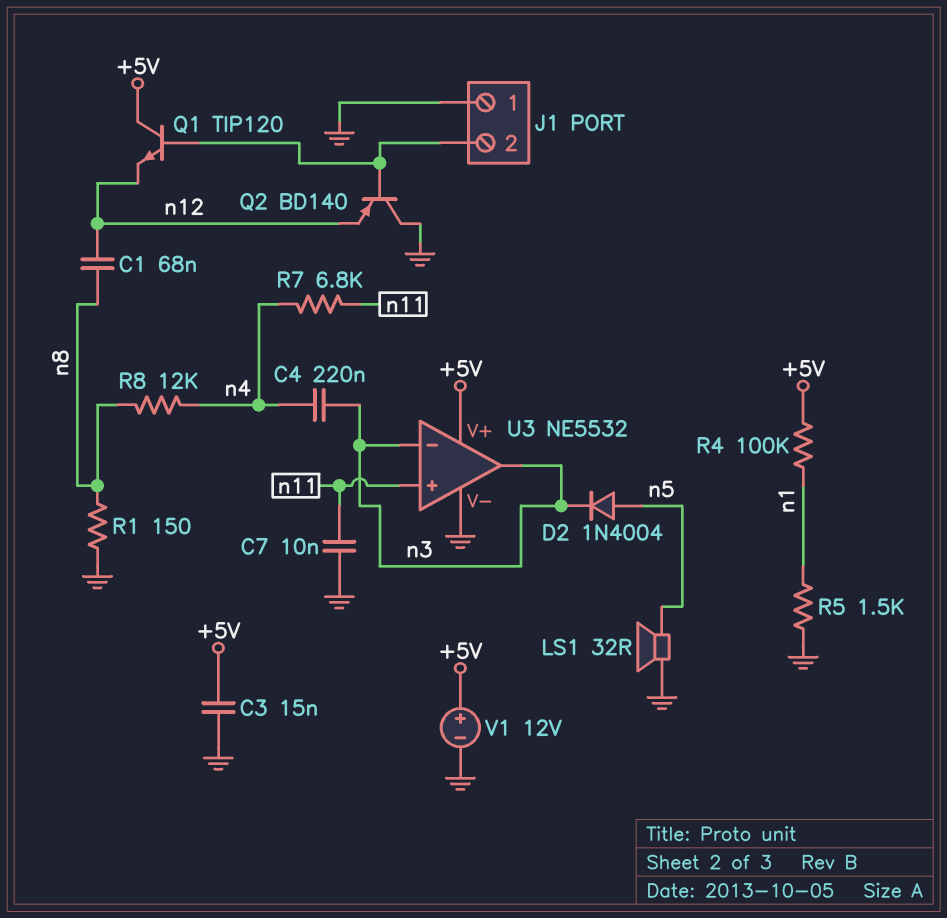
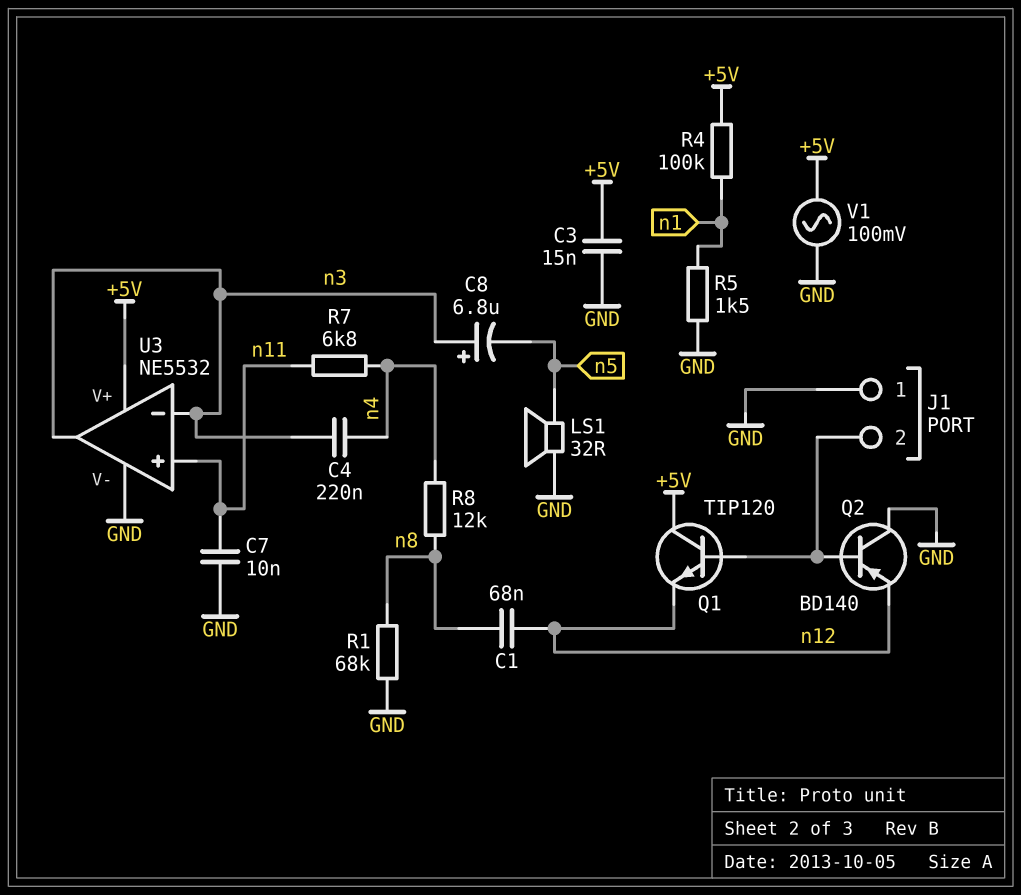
C8: none -> 6.8uF (plus n3, minus n5)
D2: diode 1N4004 (A n5, K n3) -> none
R1: 150 (GND, n8) -> 68k (GND, n8)
V1: 12V (plus +5V, minus GND) -> AC 100mV (+5V, GND)

